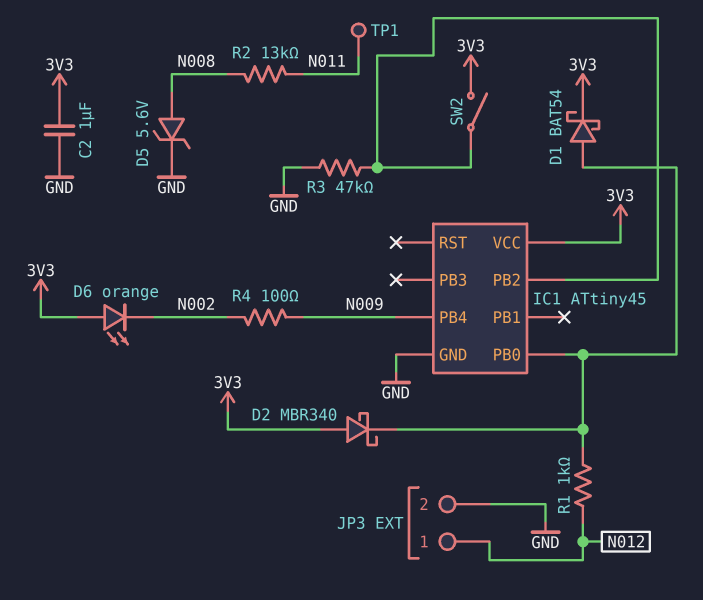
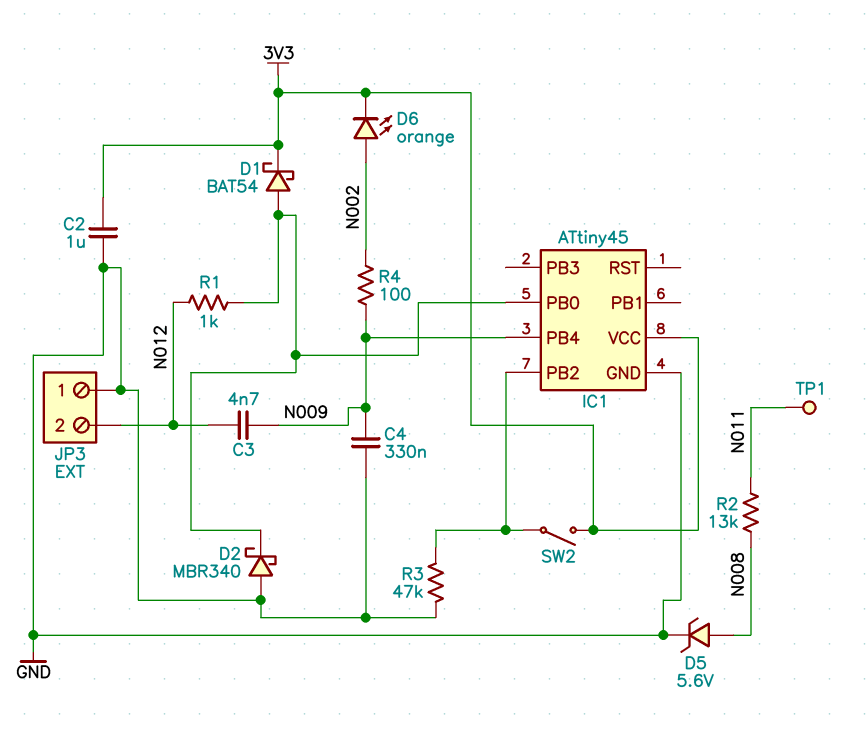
C3: none -> 4.7nF (N009, N012)
C4: none -> 330nF (GND, N009)
D2: schottky MBR340 (A 3V3, K IC1/PB0) -> schottky MBR340 (A GND, K IC1/PB0)
D6: LED orange (A 3V3, K N002) -> LED orange (A N002, K 3V3)
JP3 pin 1: N012 -> GND
JP3 pin 2: GND -> N012

